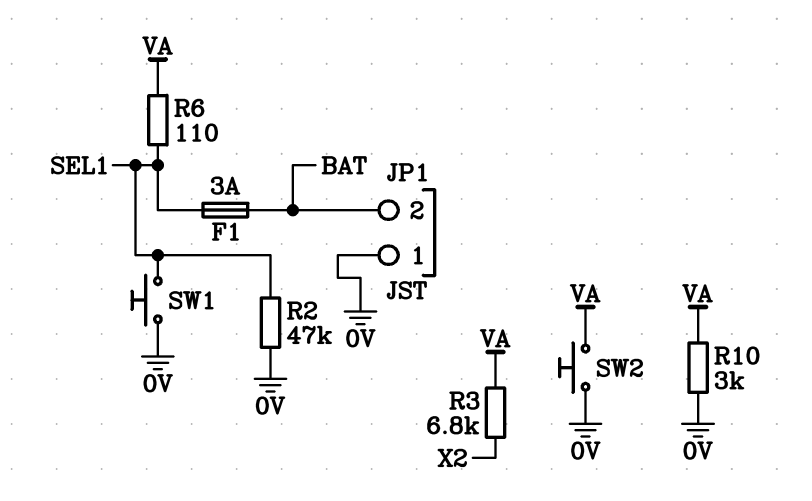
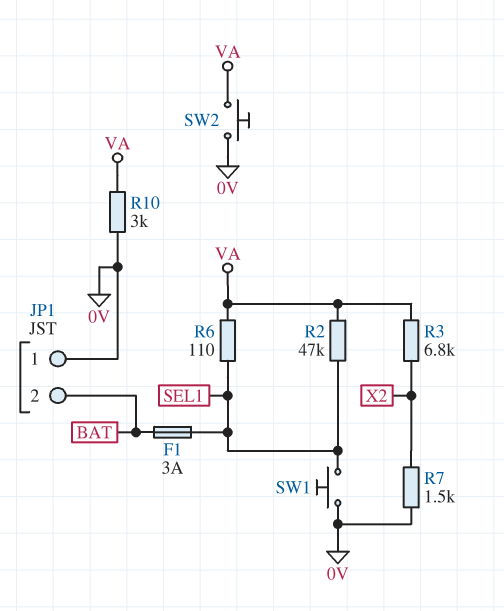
R2: 47k (0V, SEL1) -> 47k (SEL1, VA)
R7: none -> 1.5k (0V, X2)

